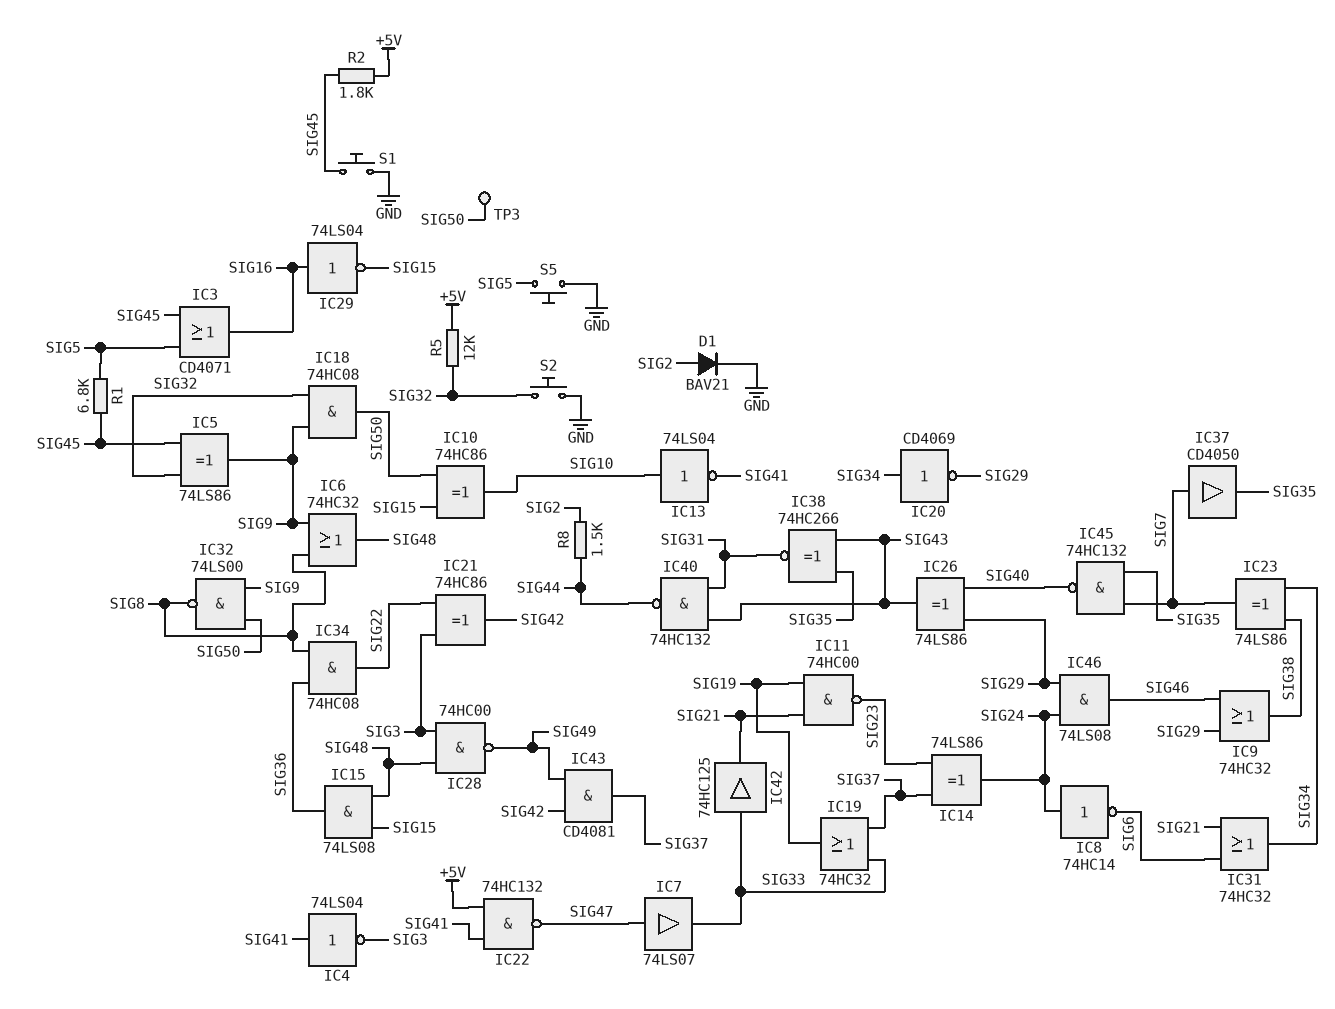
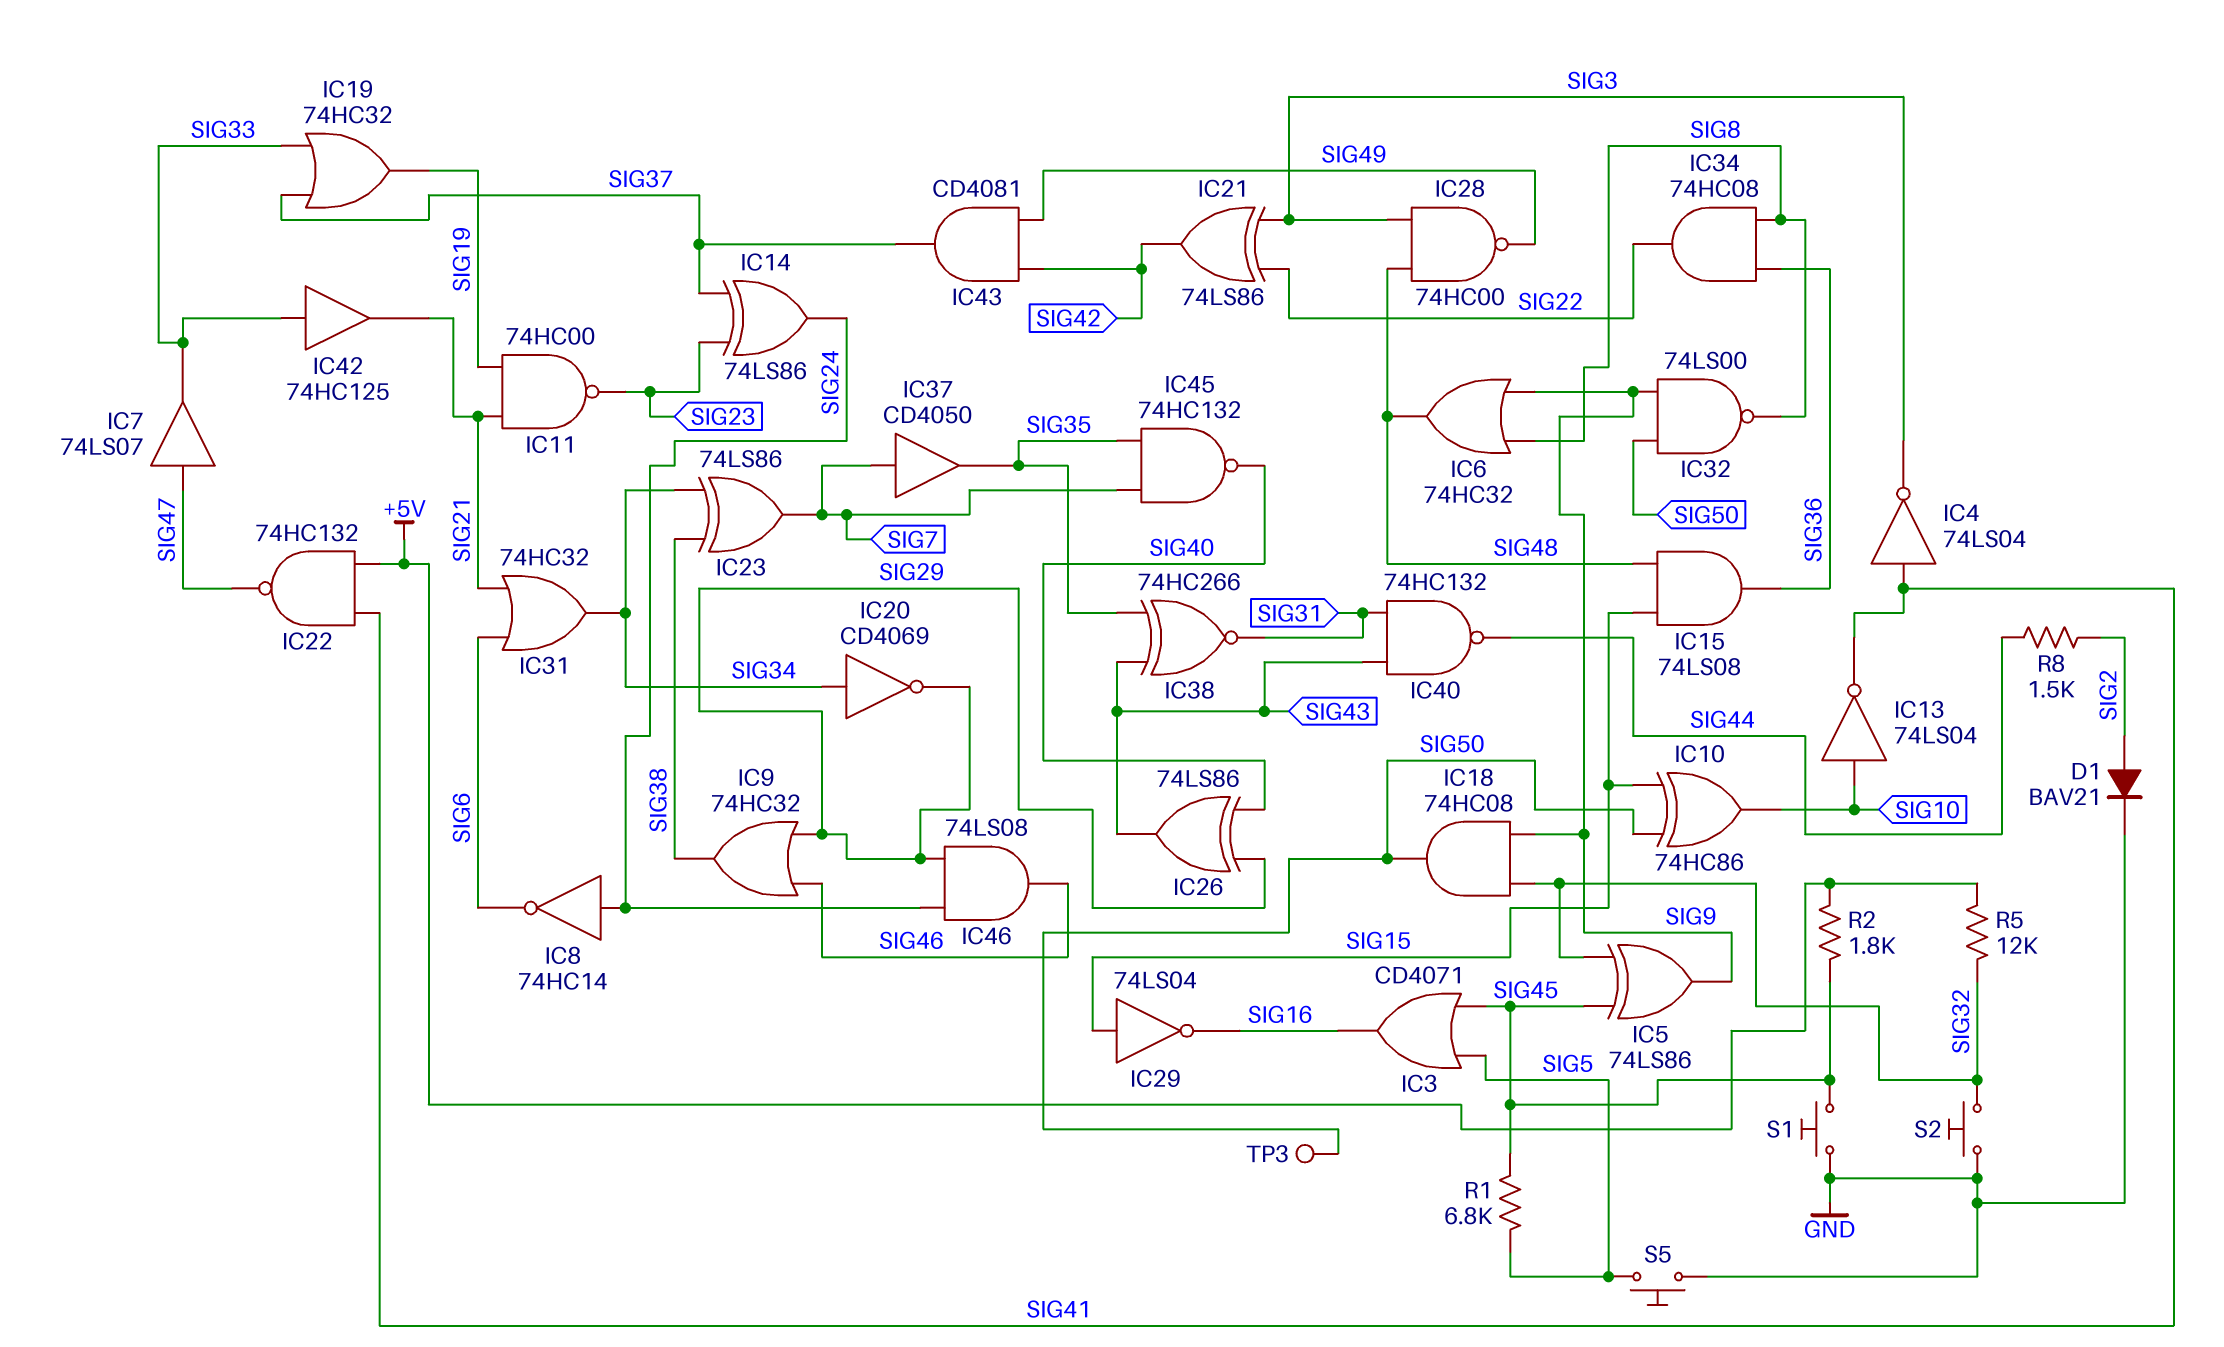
IC21: XOR 74HC86 (in SIG3, in SIG22, out SIG42) -> XOR 74LS86 (in SIG3, in SIG22, out SIG42)
IC29: NOT 74LS04 (in SIG16, out SIG15) -> NOT 74LS04 (in SIG15, out SIG16)

